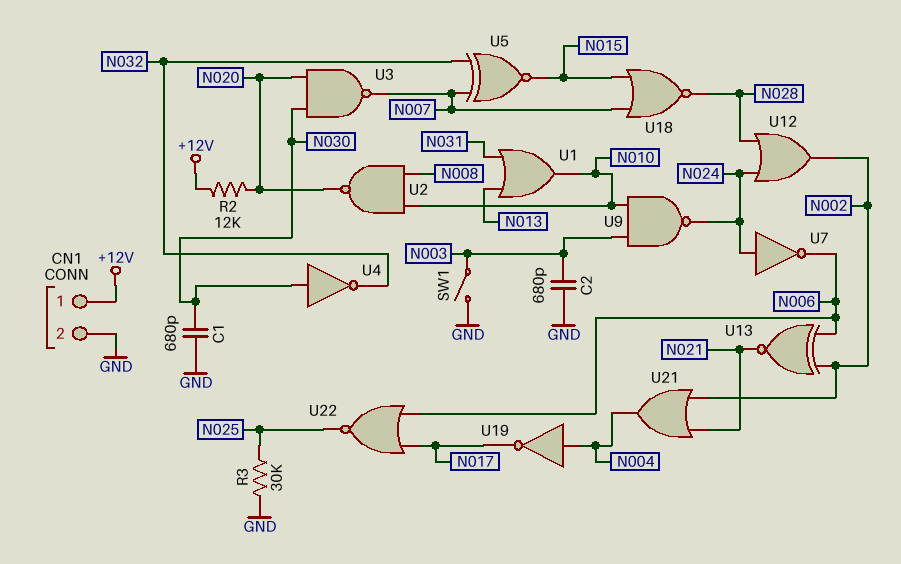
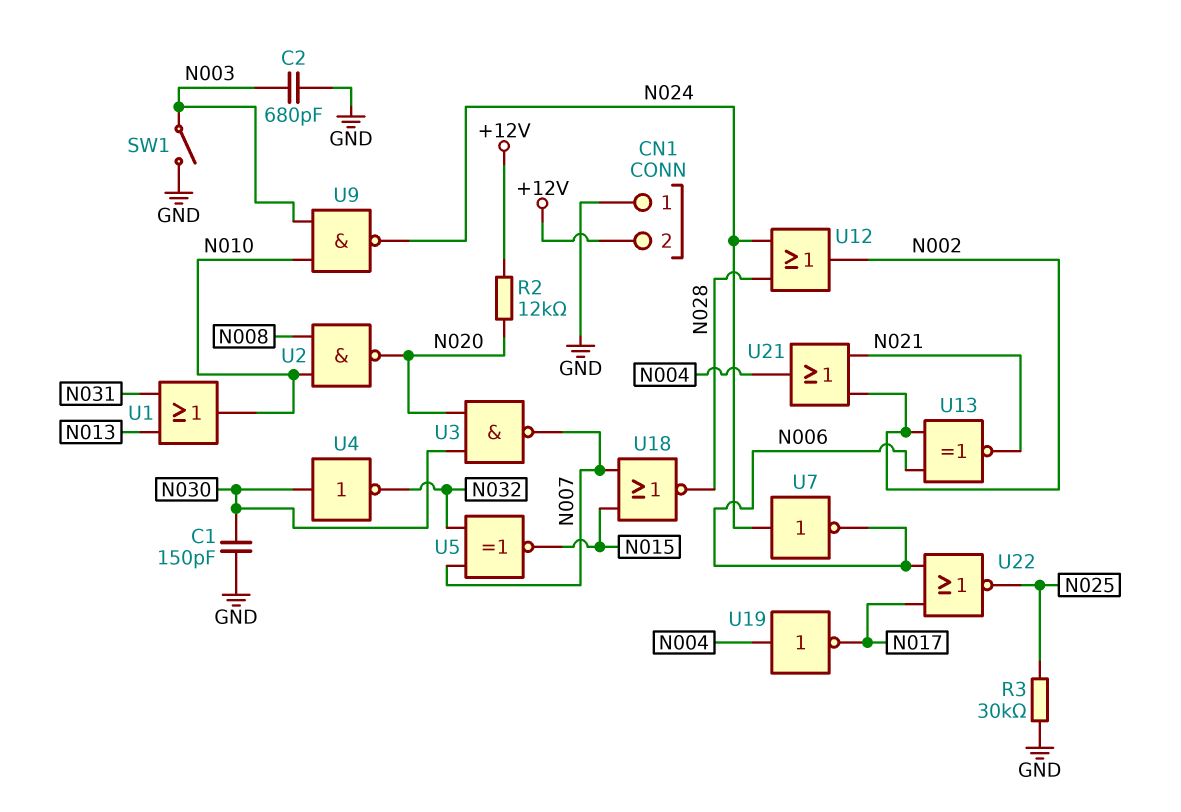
C1: 680pF (GND, N030) -> 150pF (GND, N030)
CN1 pin 1: +12V -> GND
CN1 pin 2: GND -> +12V

